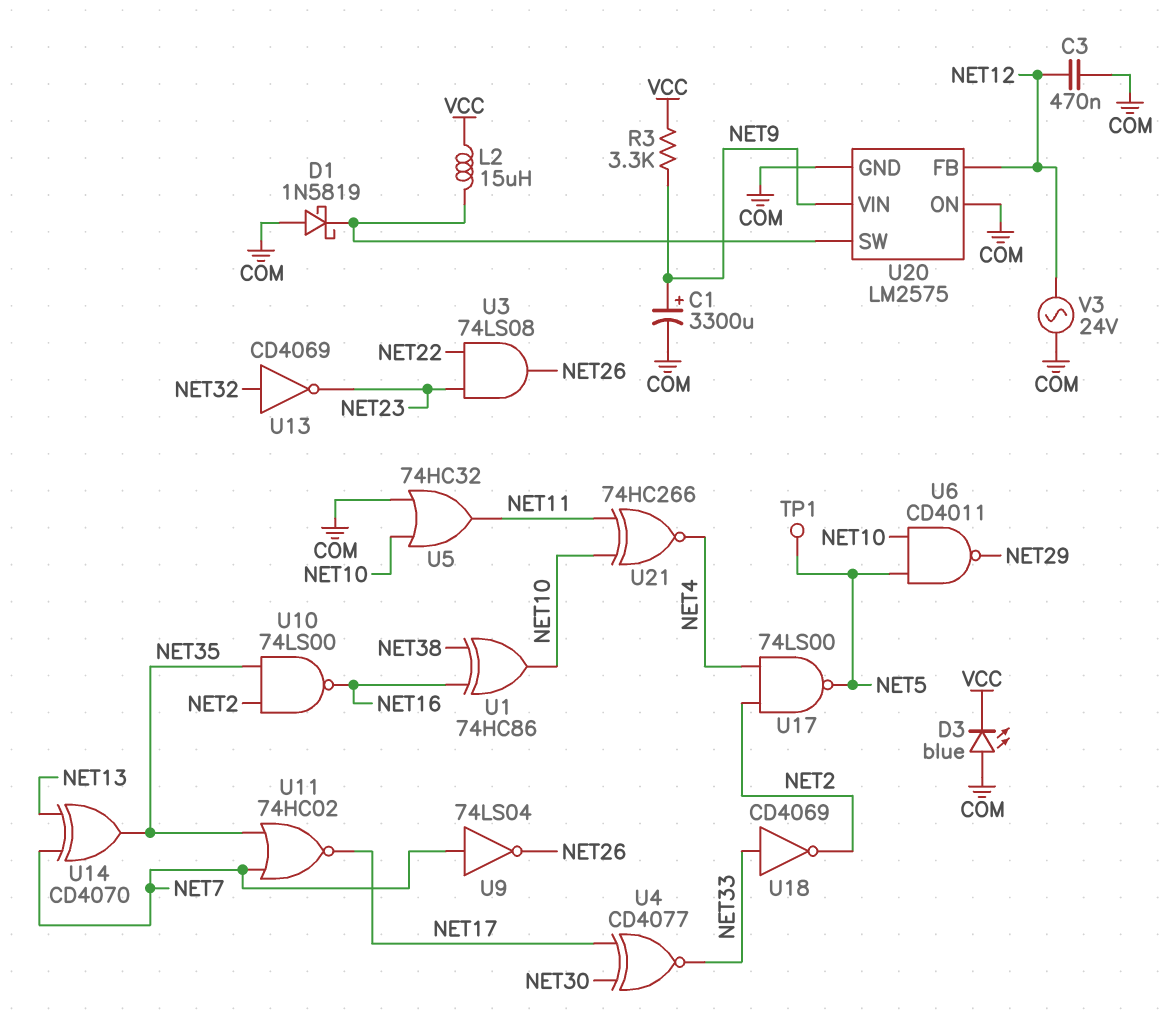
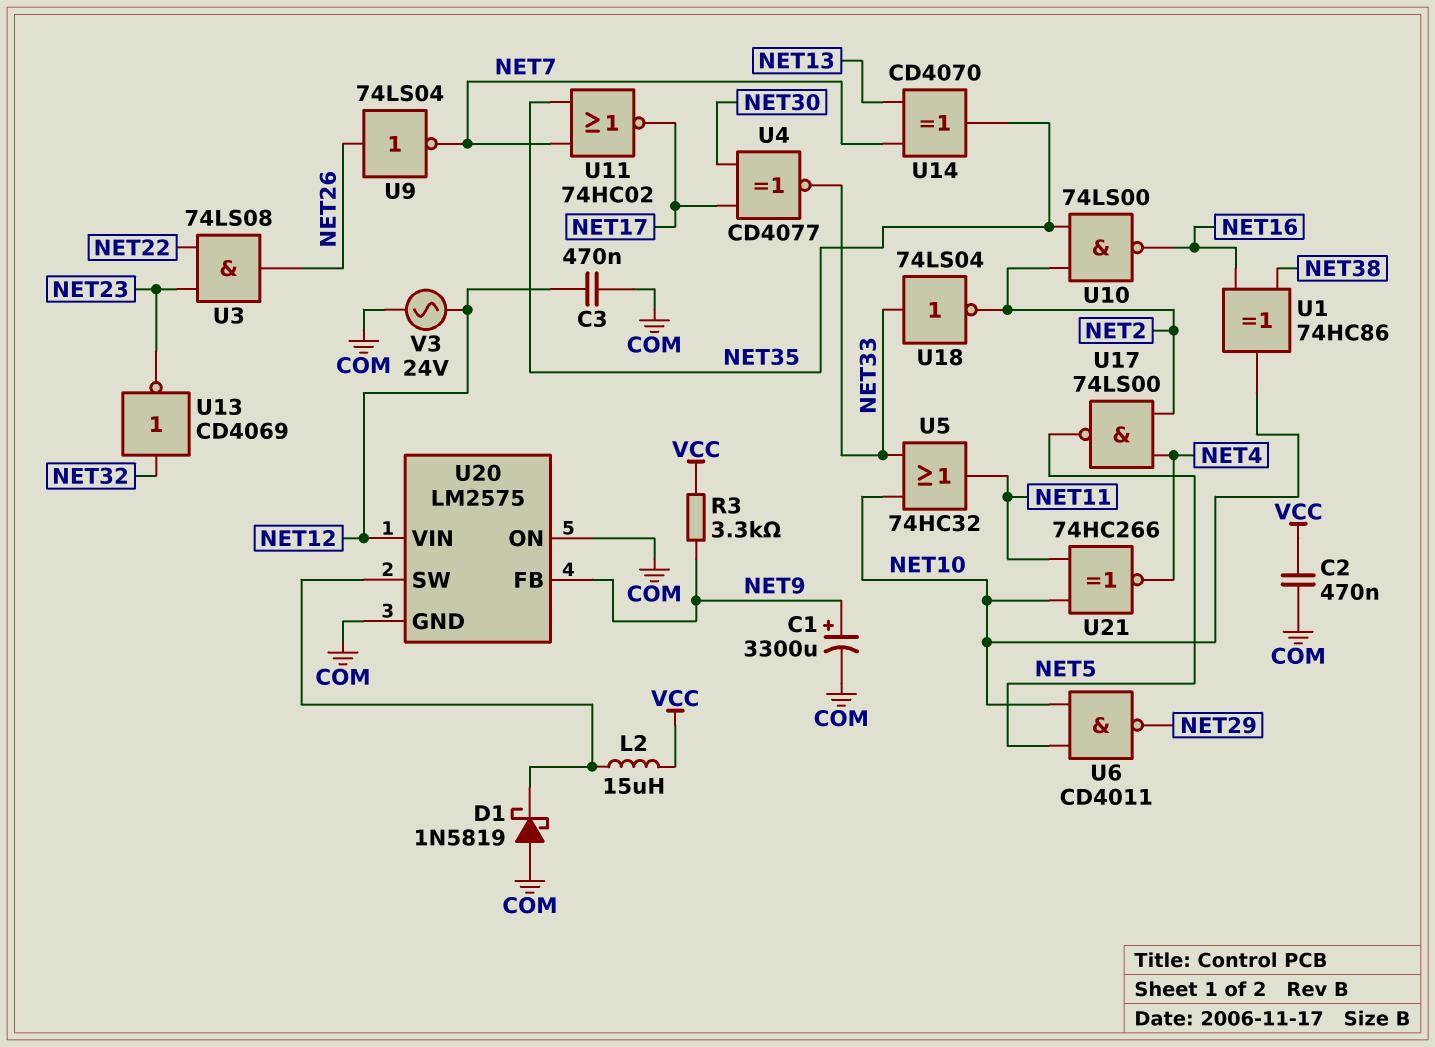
C2: none -> 470nF (COM, VCC)
D3: LED blue (A COM, K VCC) -> none
TP1: test point (NET5) -> none
U5: OR 74HC32 (in COM, in NET10, out NET11) -> OR 74HC32 (in NET10, in NET33, out NET11)
U9: NOT 74LS04 (in NET7, out NET26) -> NOT 74LS04 (in NET26, out NET7)
U18: NOT CD4069 (in NET33, out NET2) -> NOT 74LS04 (in NET33, out NET2)
U20 pin FB: NET12 -> NET9
U20 pin VIN: NET9 -> NET12

